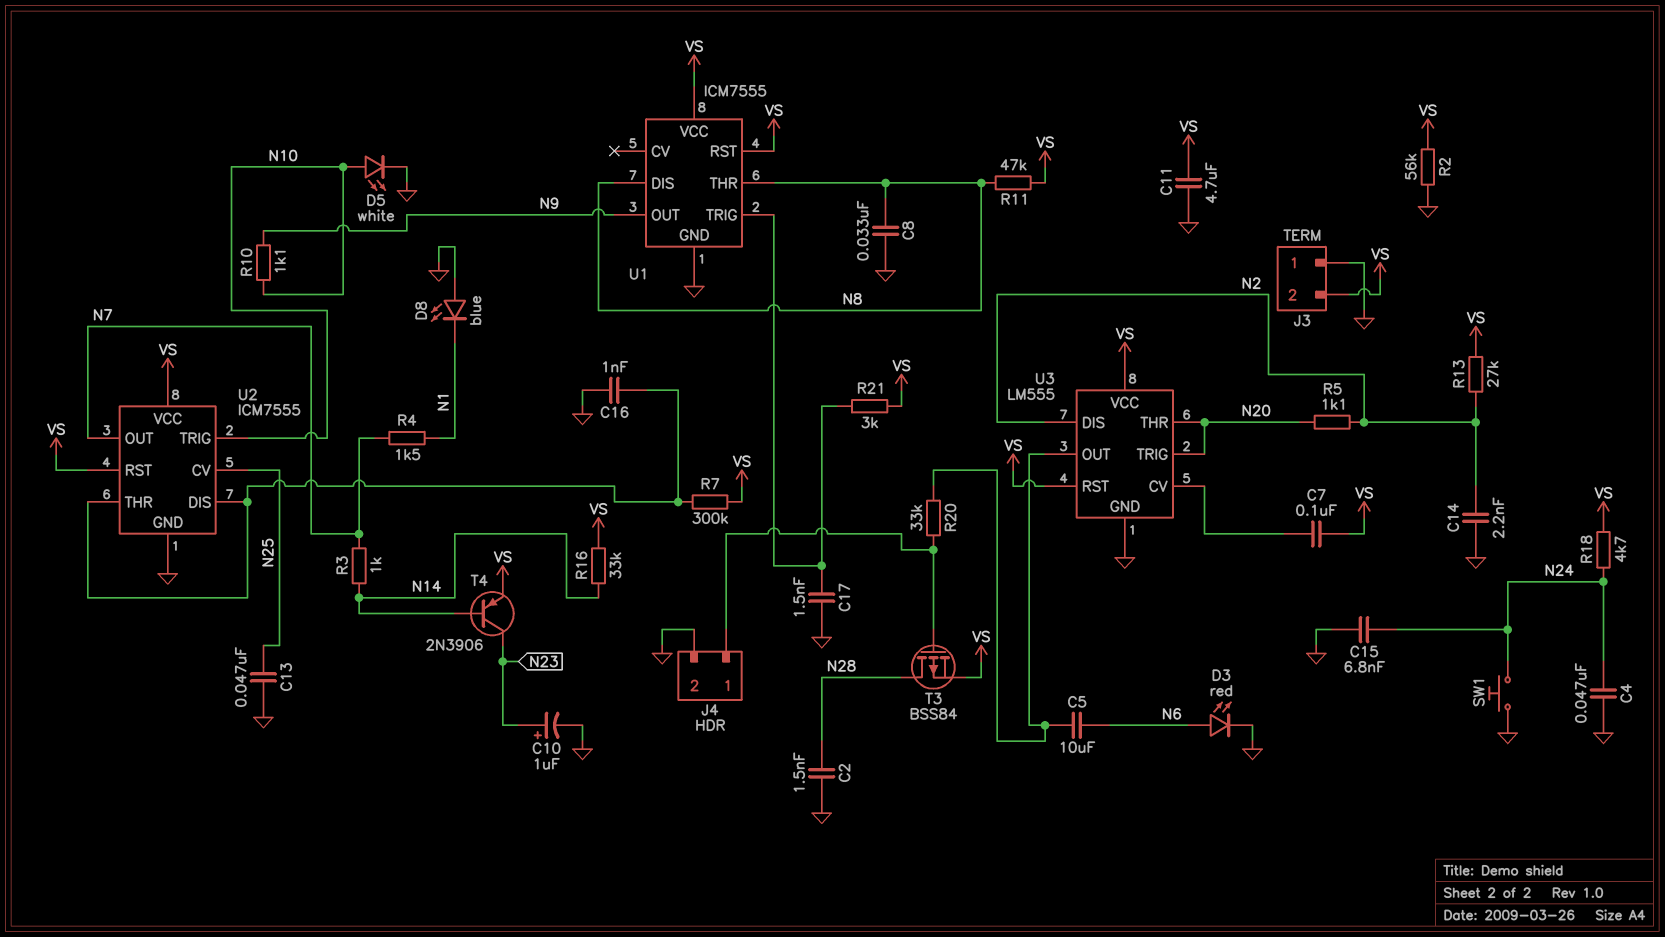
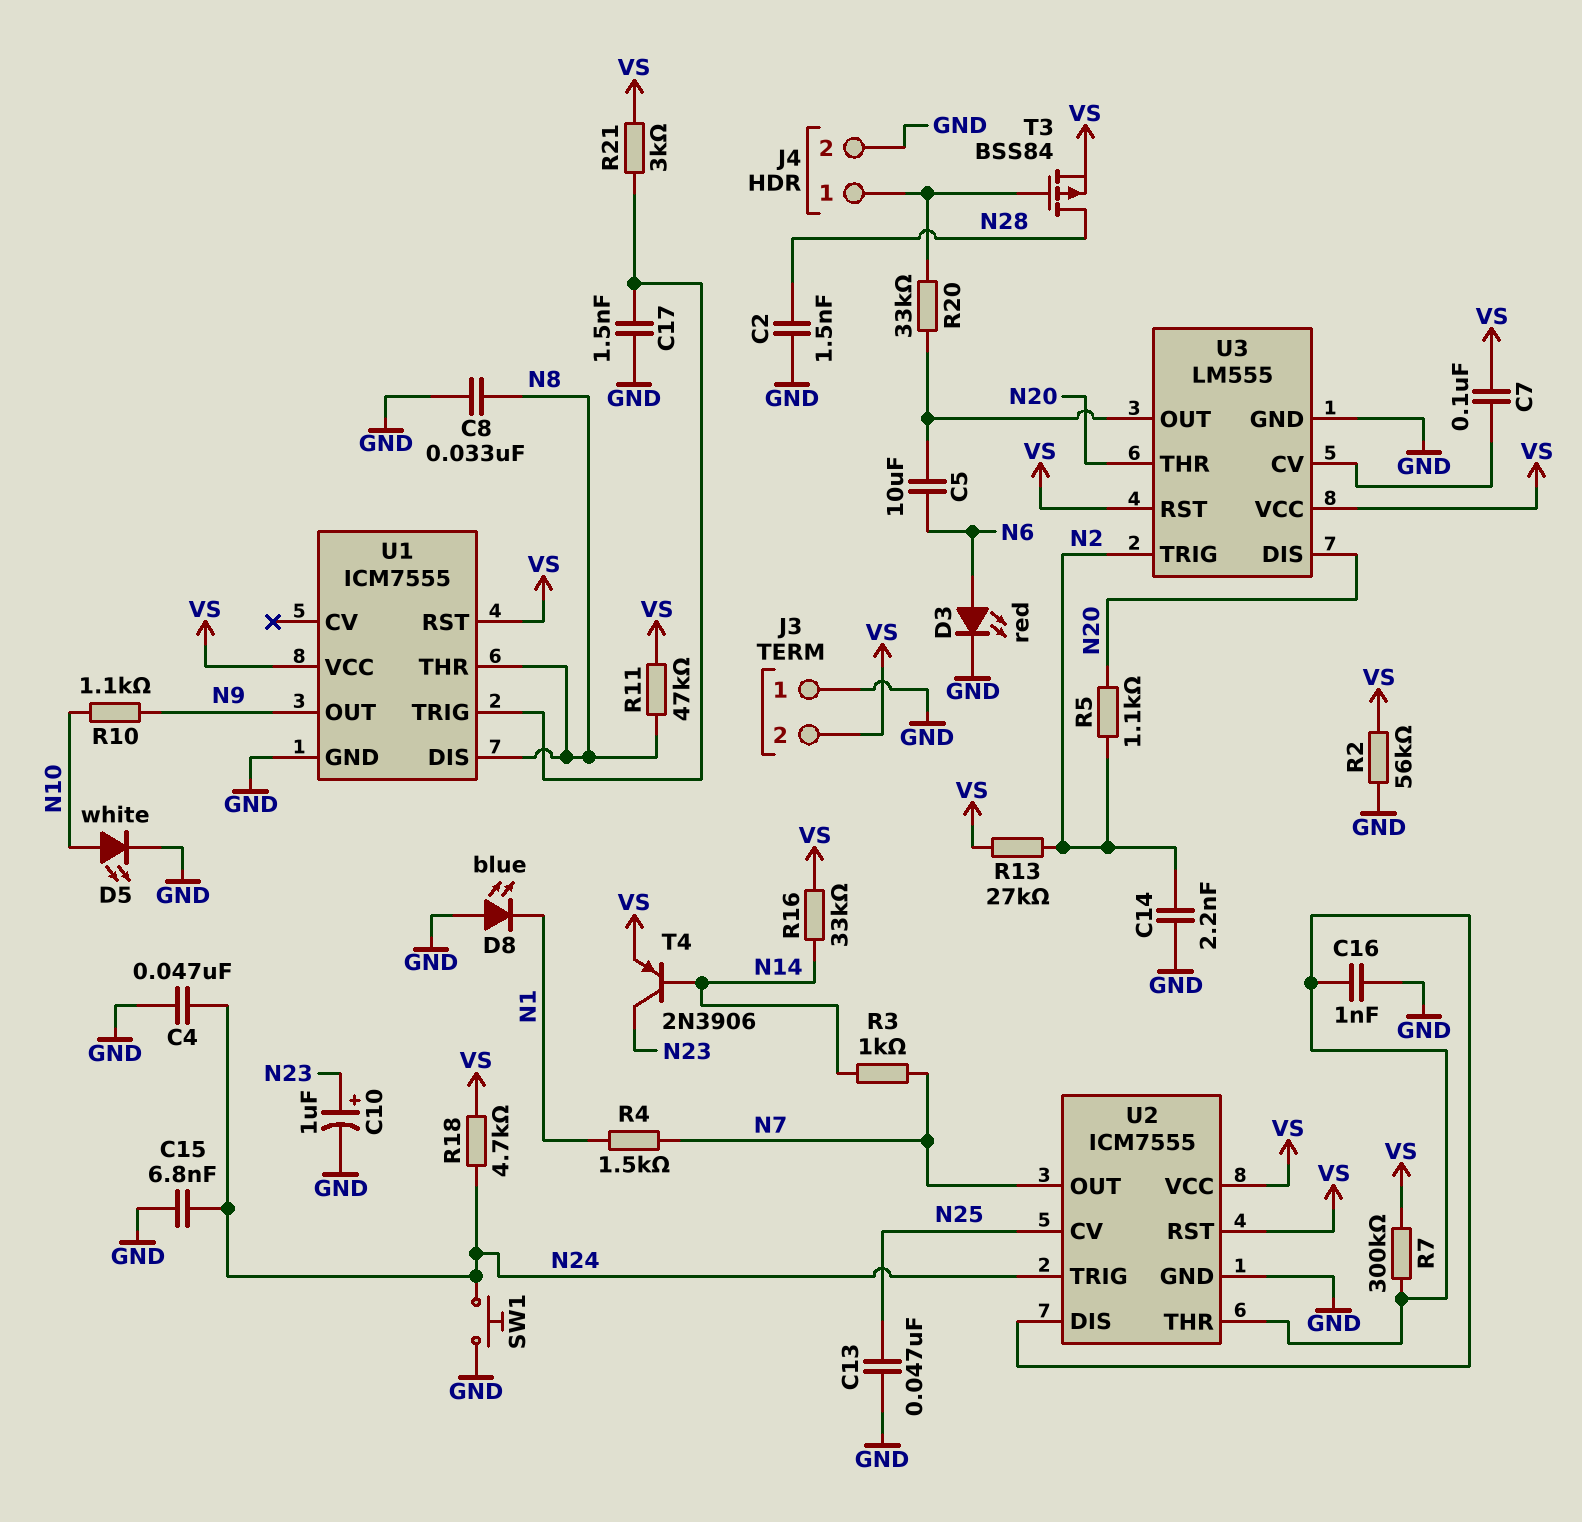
C11: 4.7uF (GND, VS) -> none
U2 pin TRIG: N10 -> N24
U3 pin DIS: N2 -> N20
U3 pin TRIG: N20 -> N2

